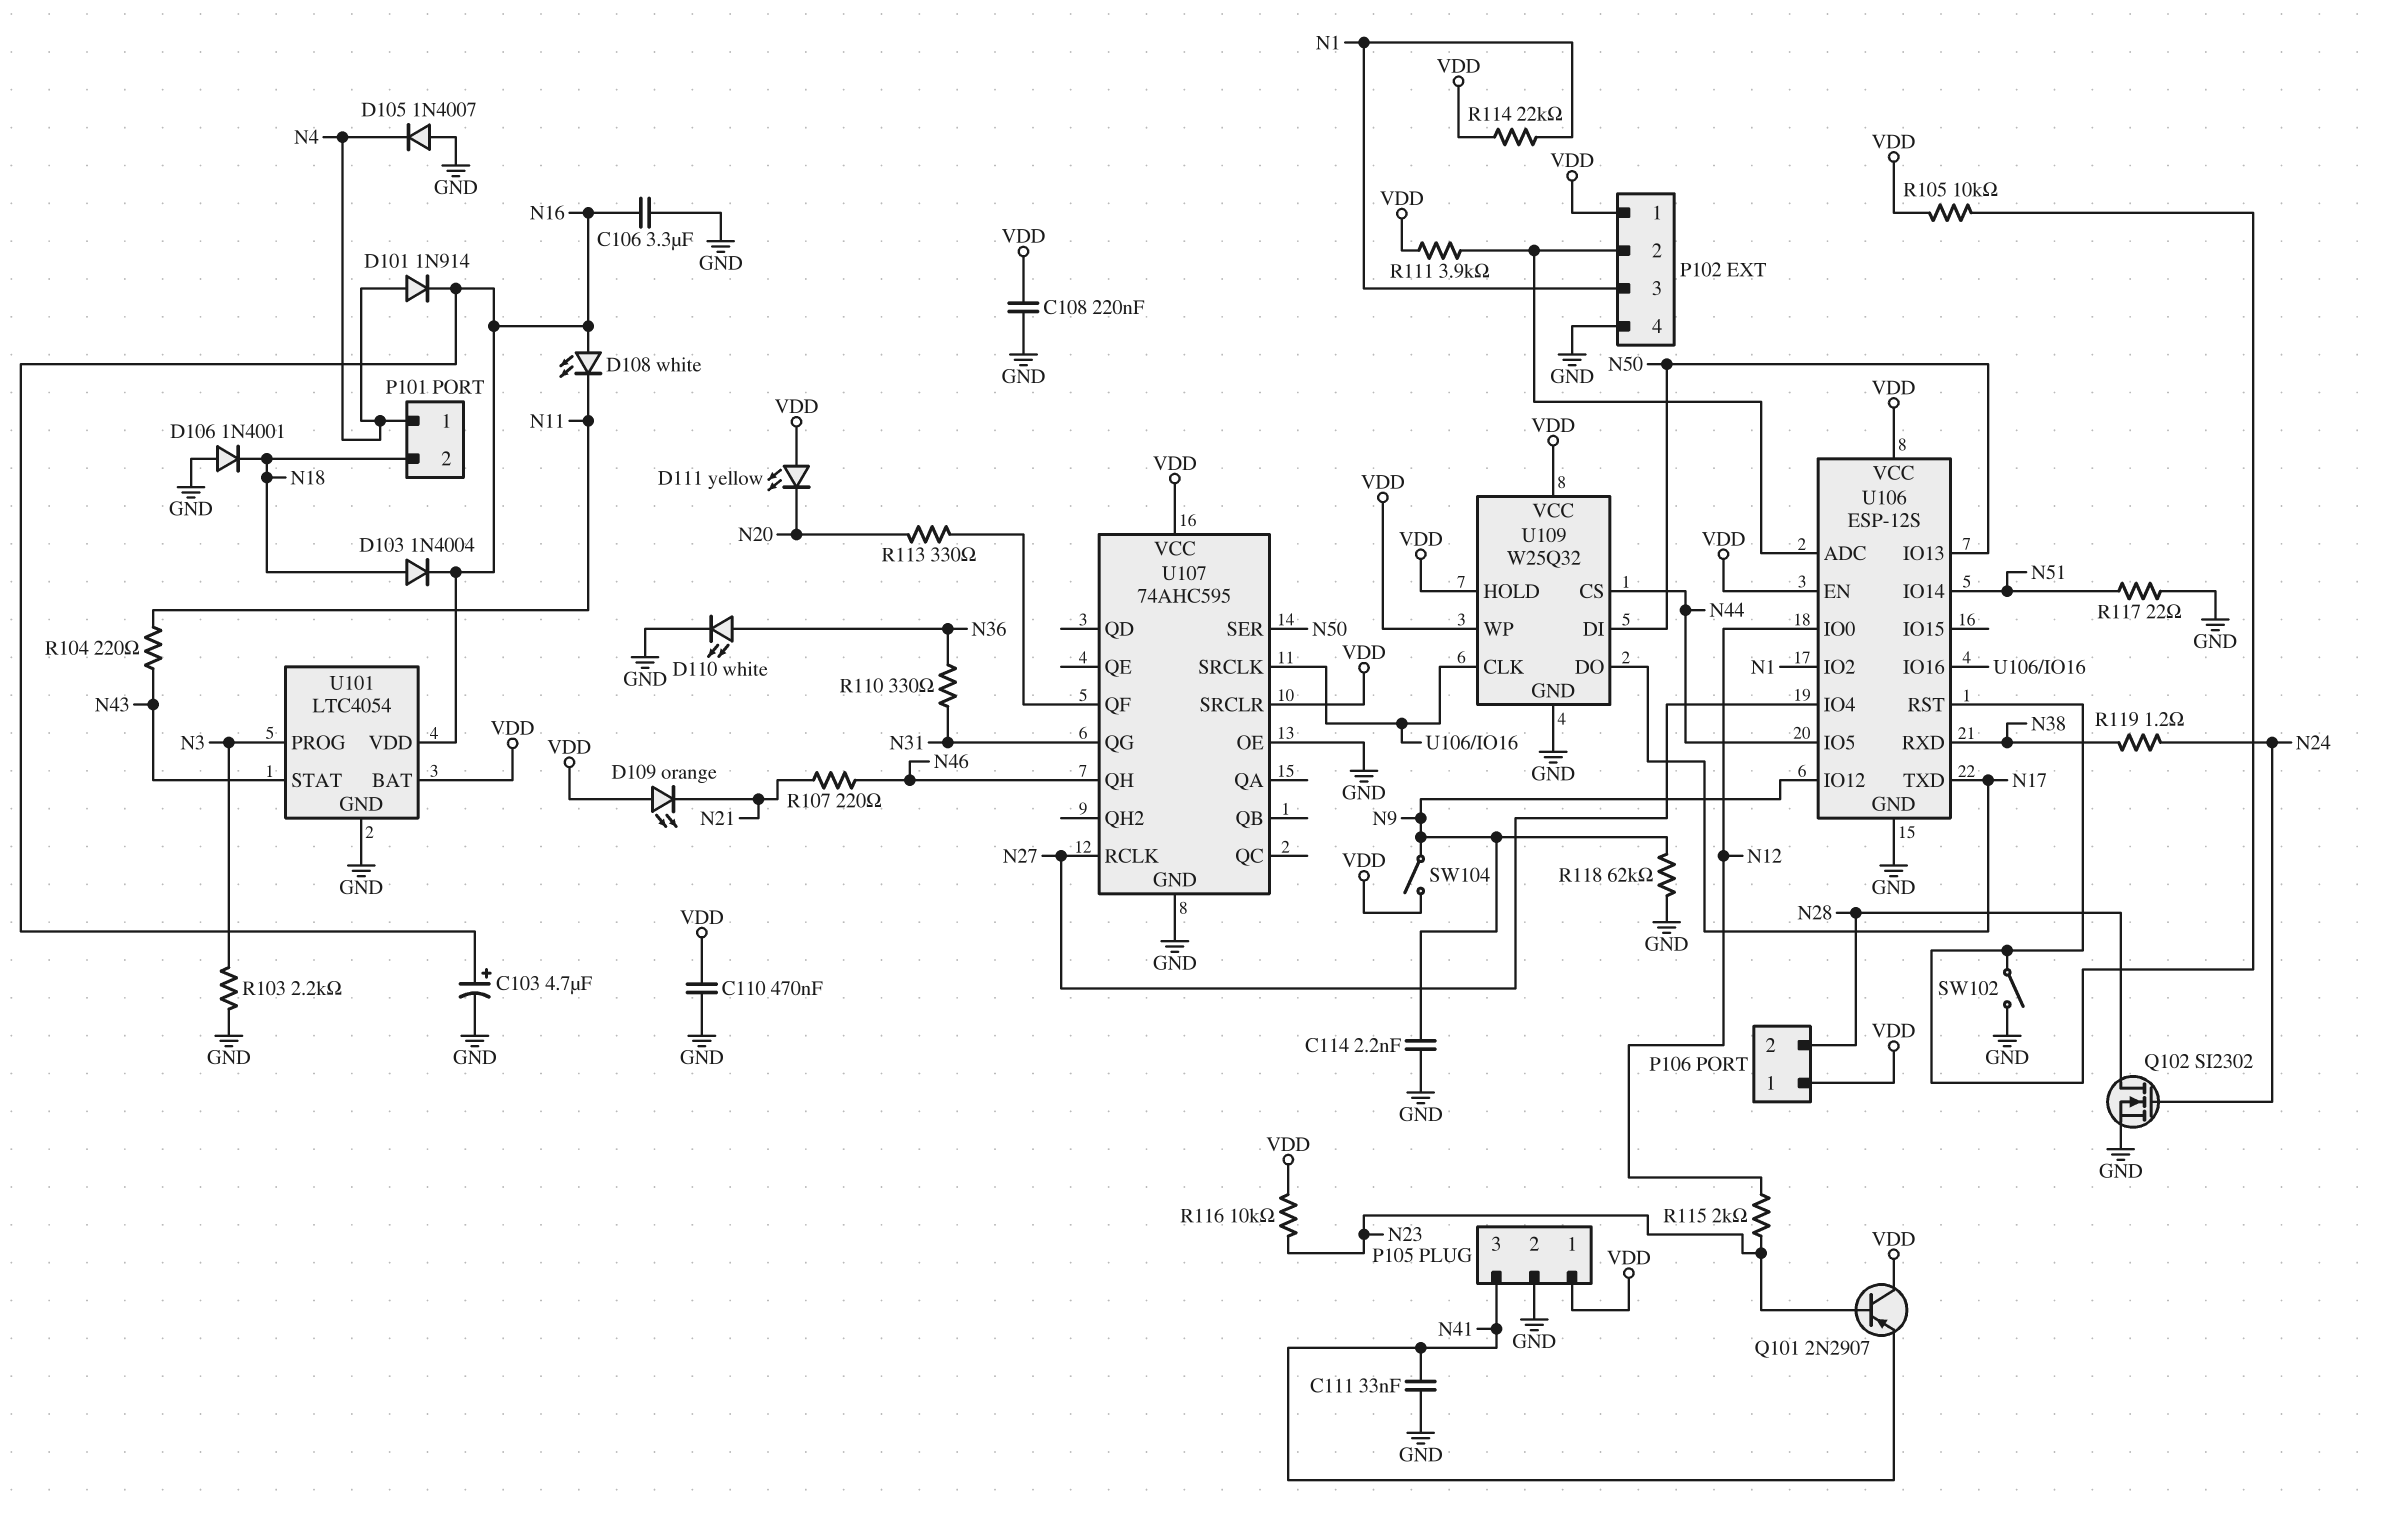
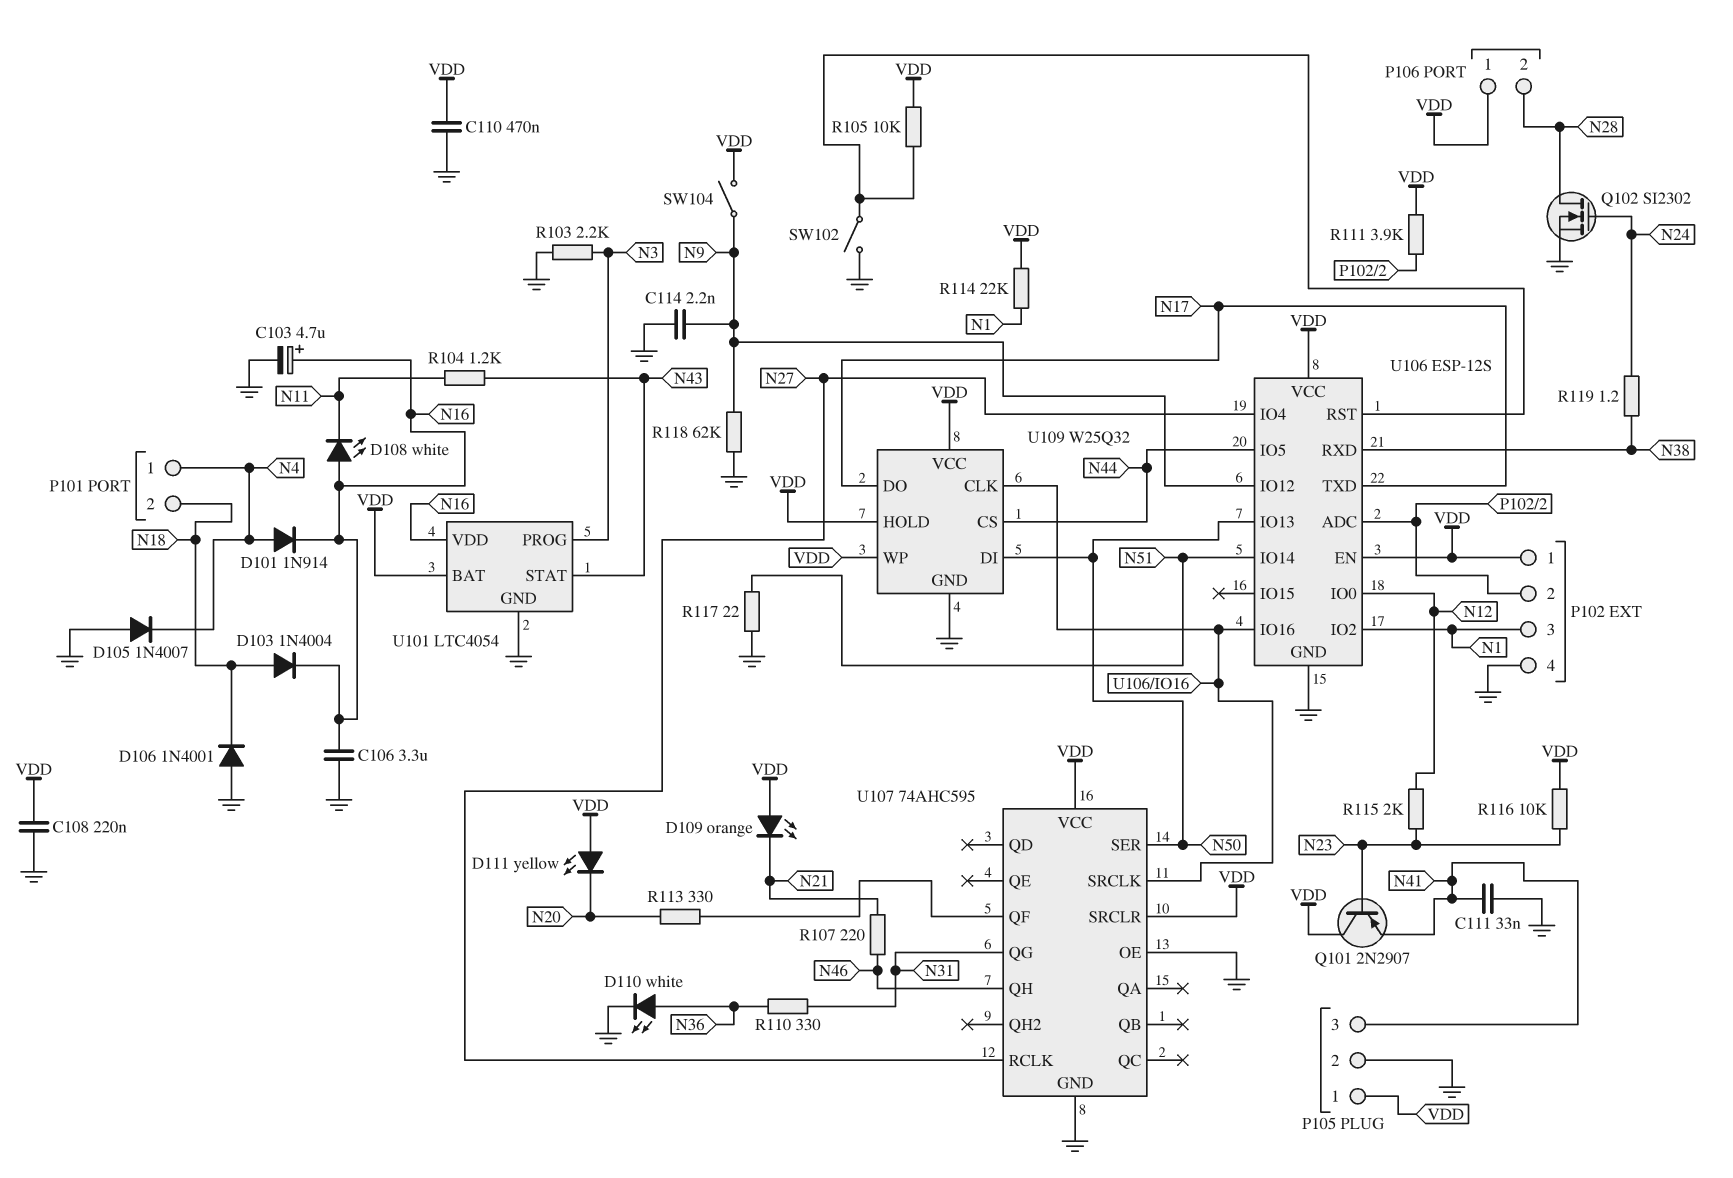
R104: 220 (N11, N43) -> 1.2k (N11, N43)

